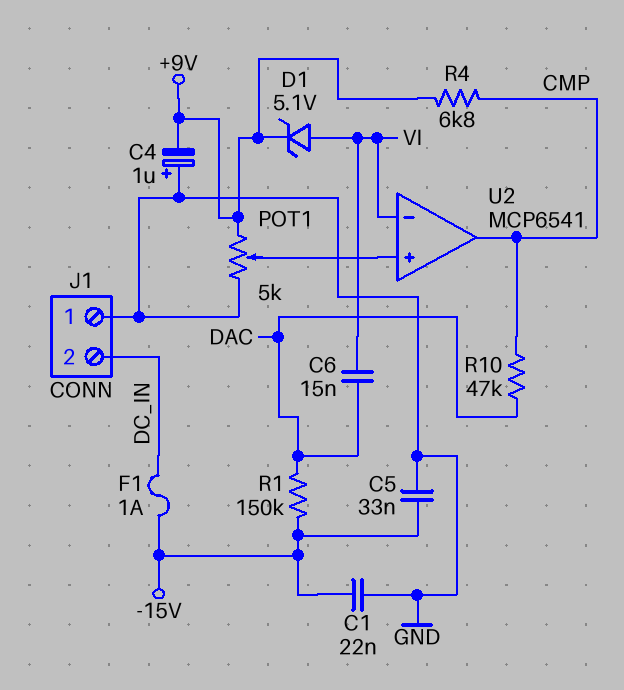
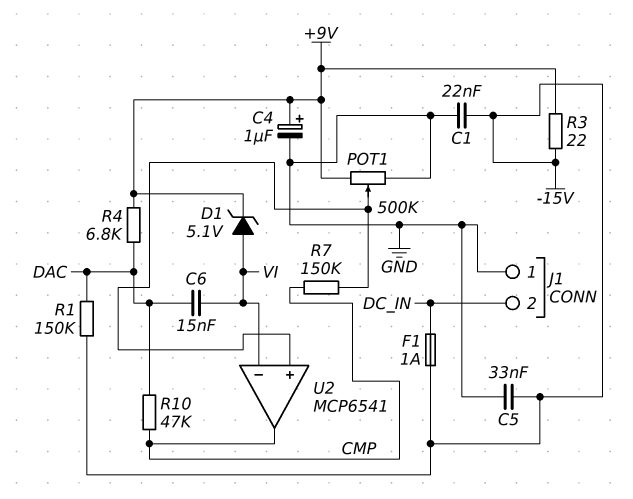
C4: 1uF (plus GND, minus +9V) -> 1uF (plus +9V, minus GND)
POT1: 5k (+9V, GND, wiper U2/in+) -> 500k (+9V, GND, wiper U2/in+)
R3: none -> 22 (+9V, -15V)
R4: 6.8k (+9V, CMP) -> 6.8k (+9V, DAC)
R7: none -> 150k (CMP, U2/in+)

